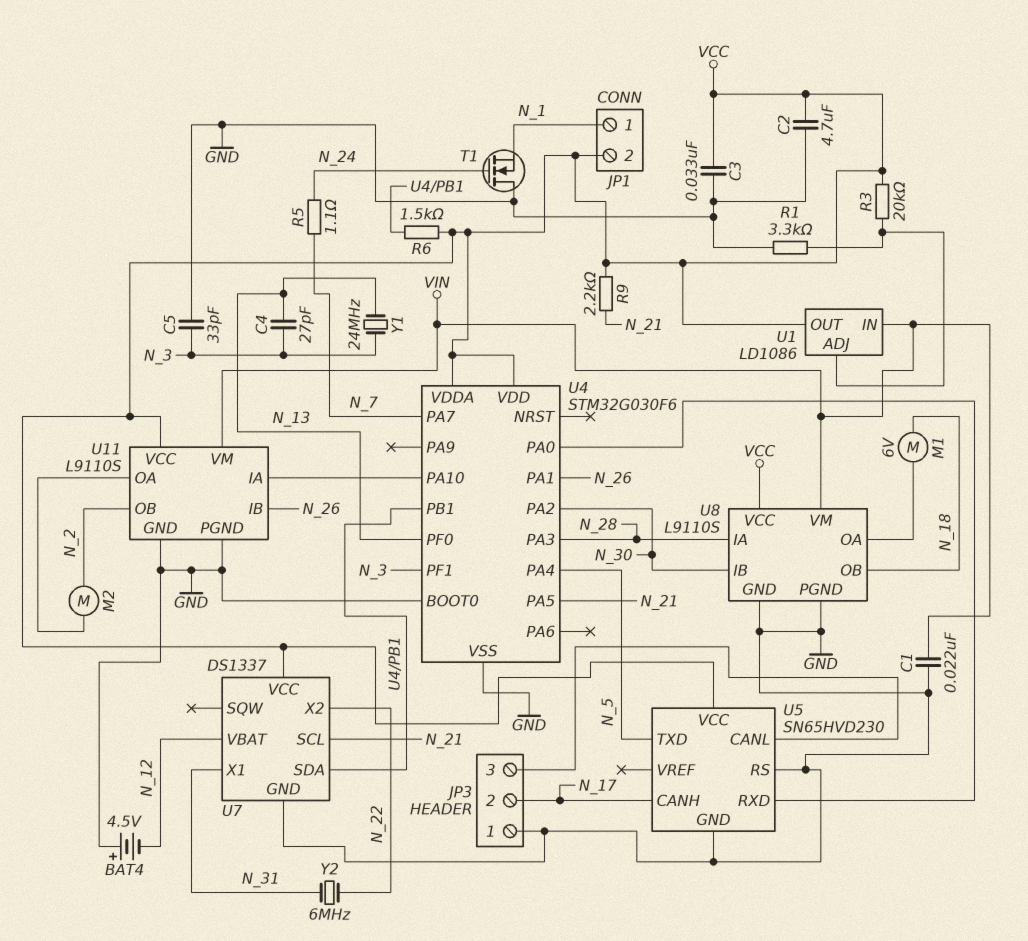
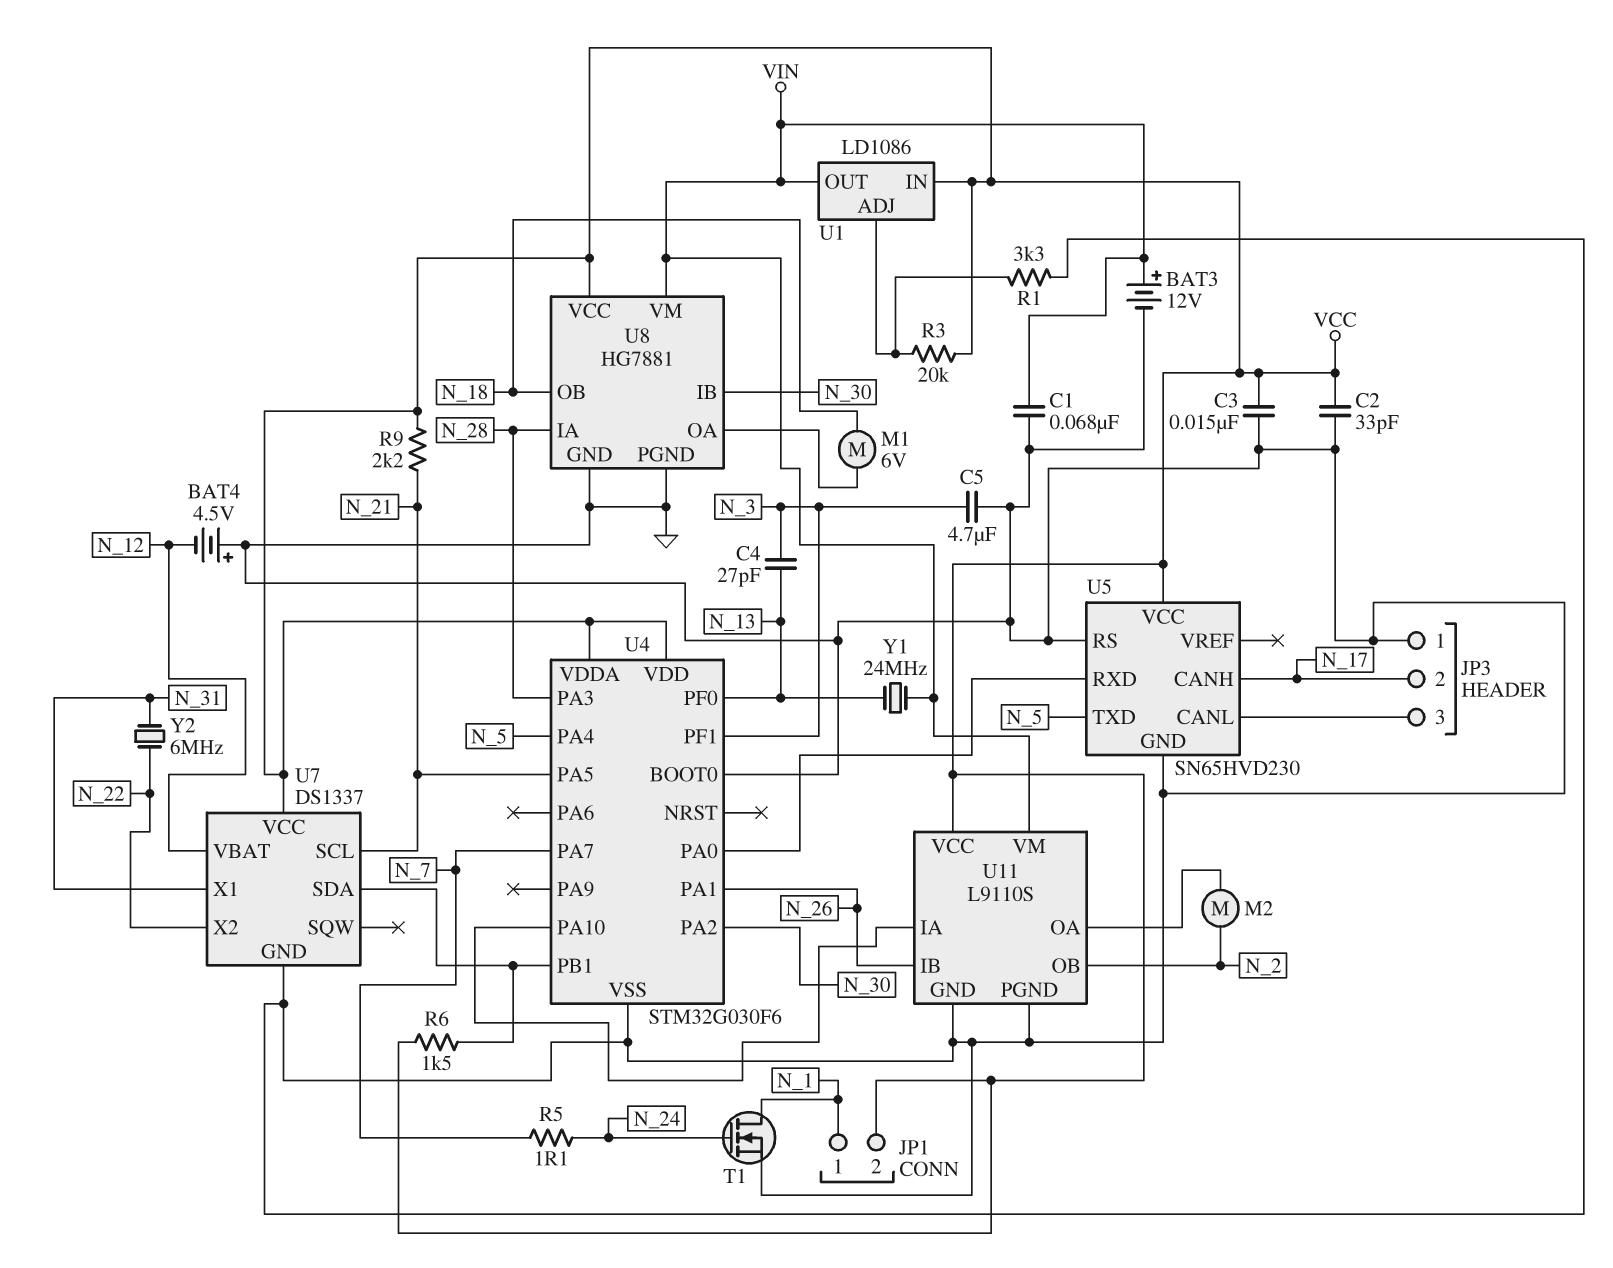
BAT3: none -> 12V (plus VIN, minus GND)
C1: 22nF (GND, VIN) -> 68nF (GND, VIN)
C2: 4.7uF (GND, VCC) -> 33pF (GND, VCC)
C3: 33nF (GND, VCC) -> 15nF (GND, VCC)
C5: 33pF (GND, N_3) -> 4.7uF (GND, N_3)
T1: NMOS (G N_24, D GND, S N_1) -> NMOS (G N_24, D N_1, S GND)
U1 pin IN: VIN -> VCC
U1 pin OUT: VCC -> VIN
U8: L9110S -> HG7881
Y1: 24MHz (N_3, N_13) -> 24MHz (N_13, VIN)

